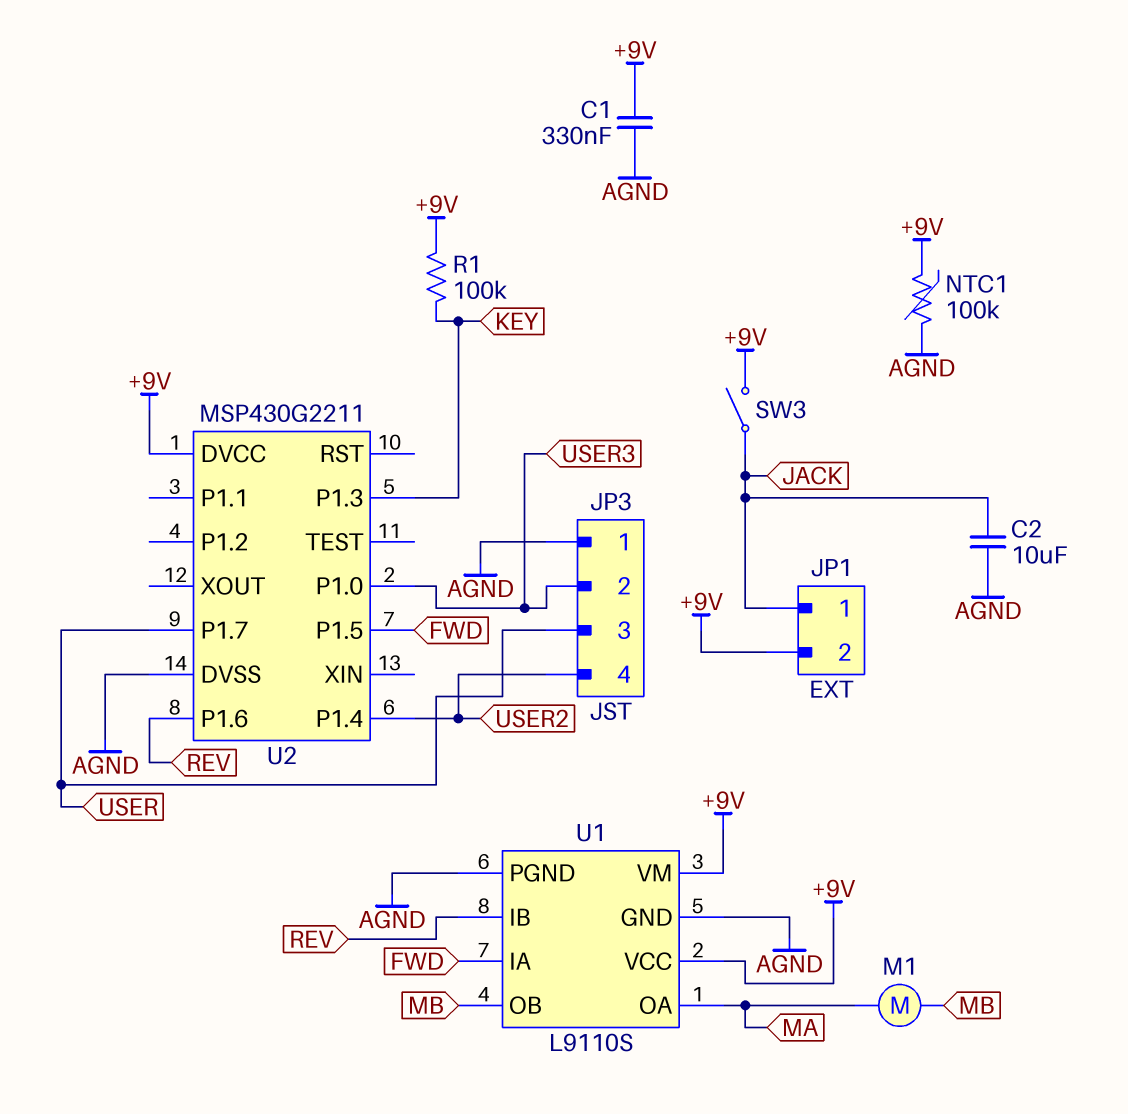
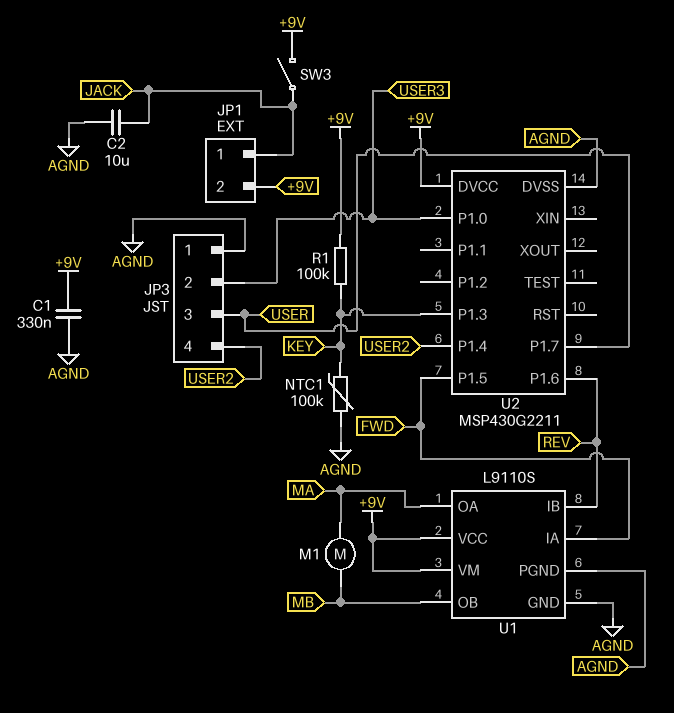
NTC1: 100k (+9V, AGND) -> 100k (AGND, KEY)

